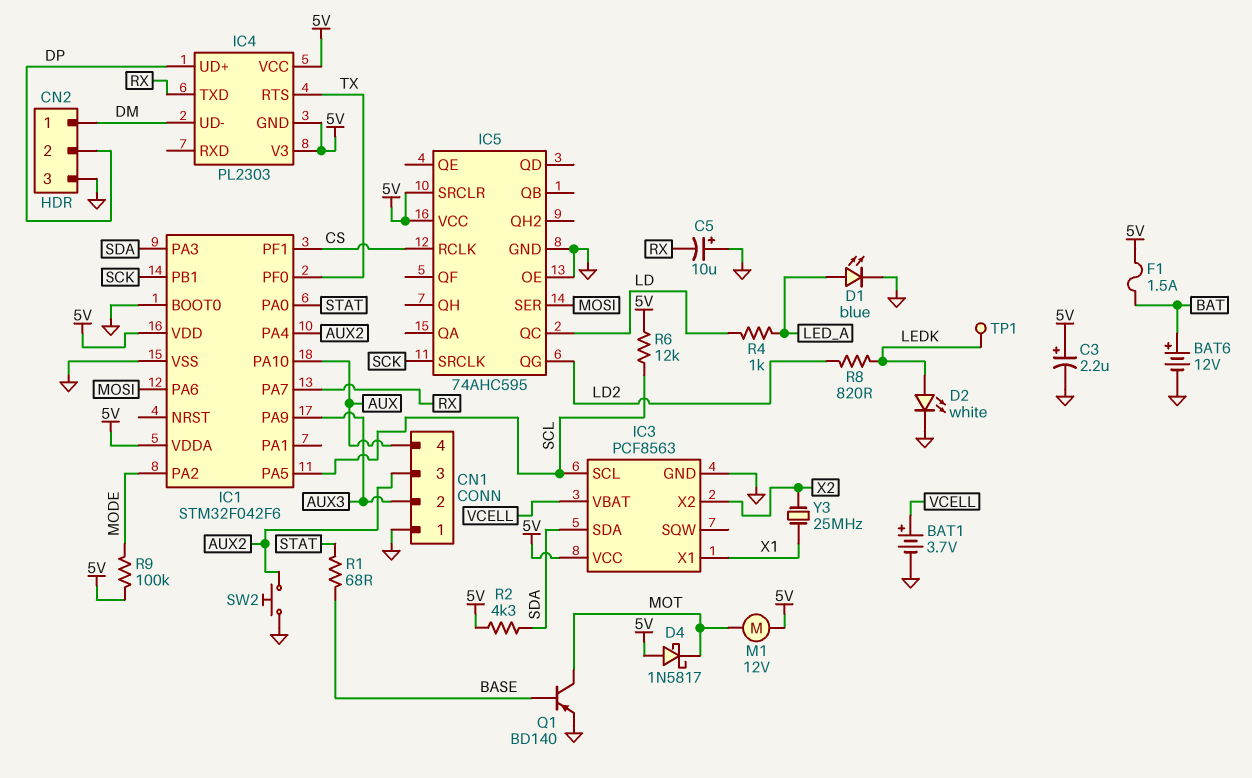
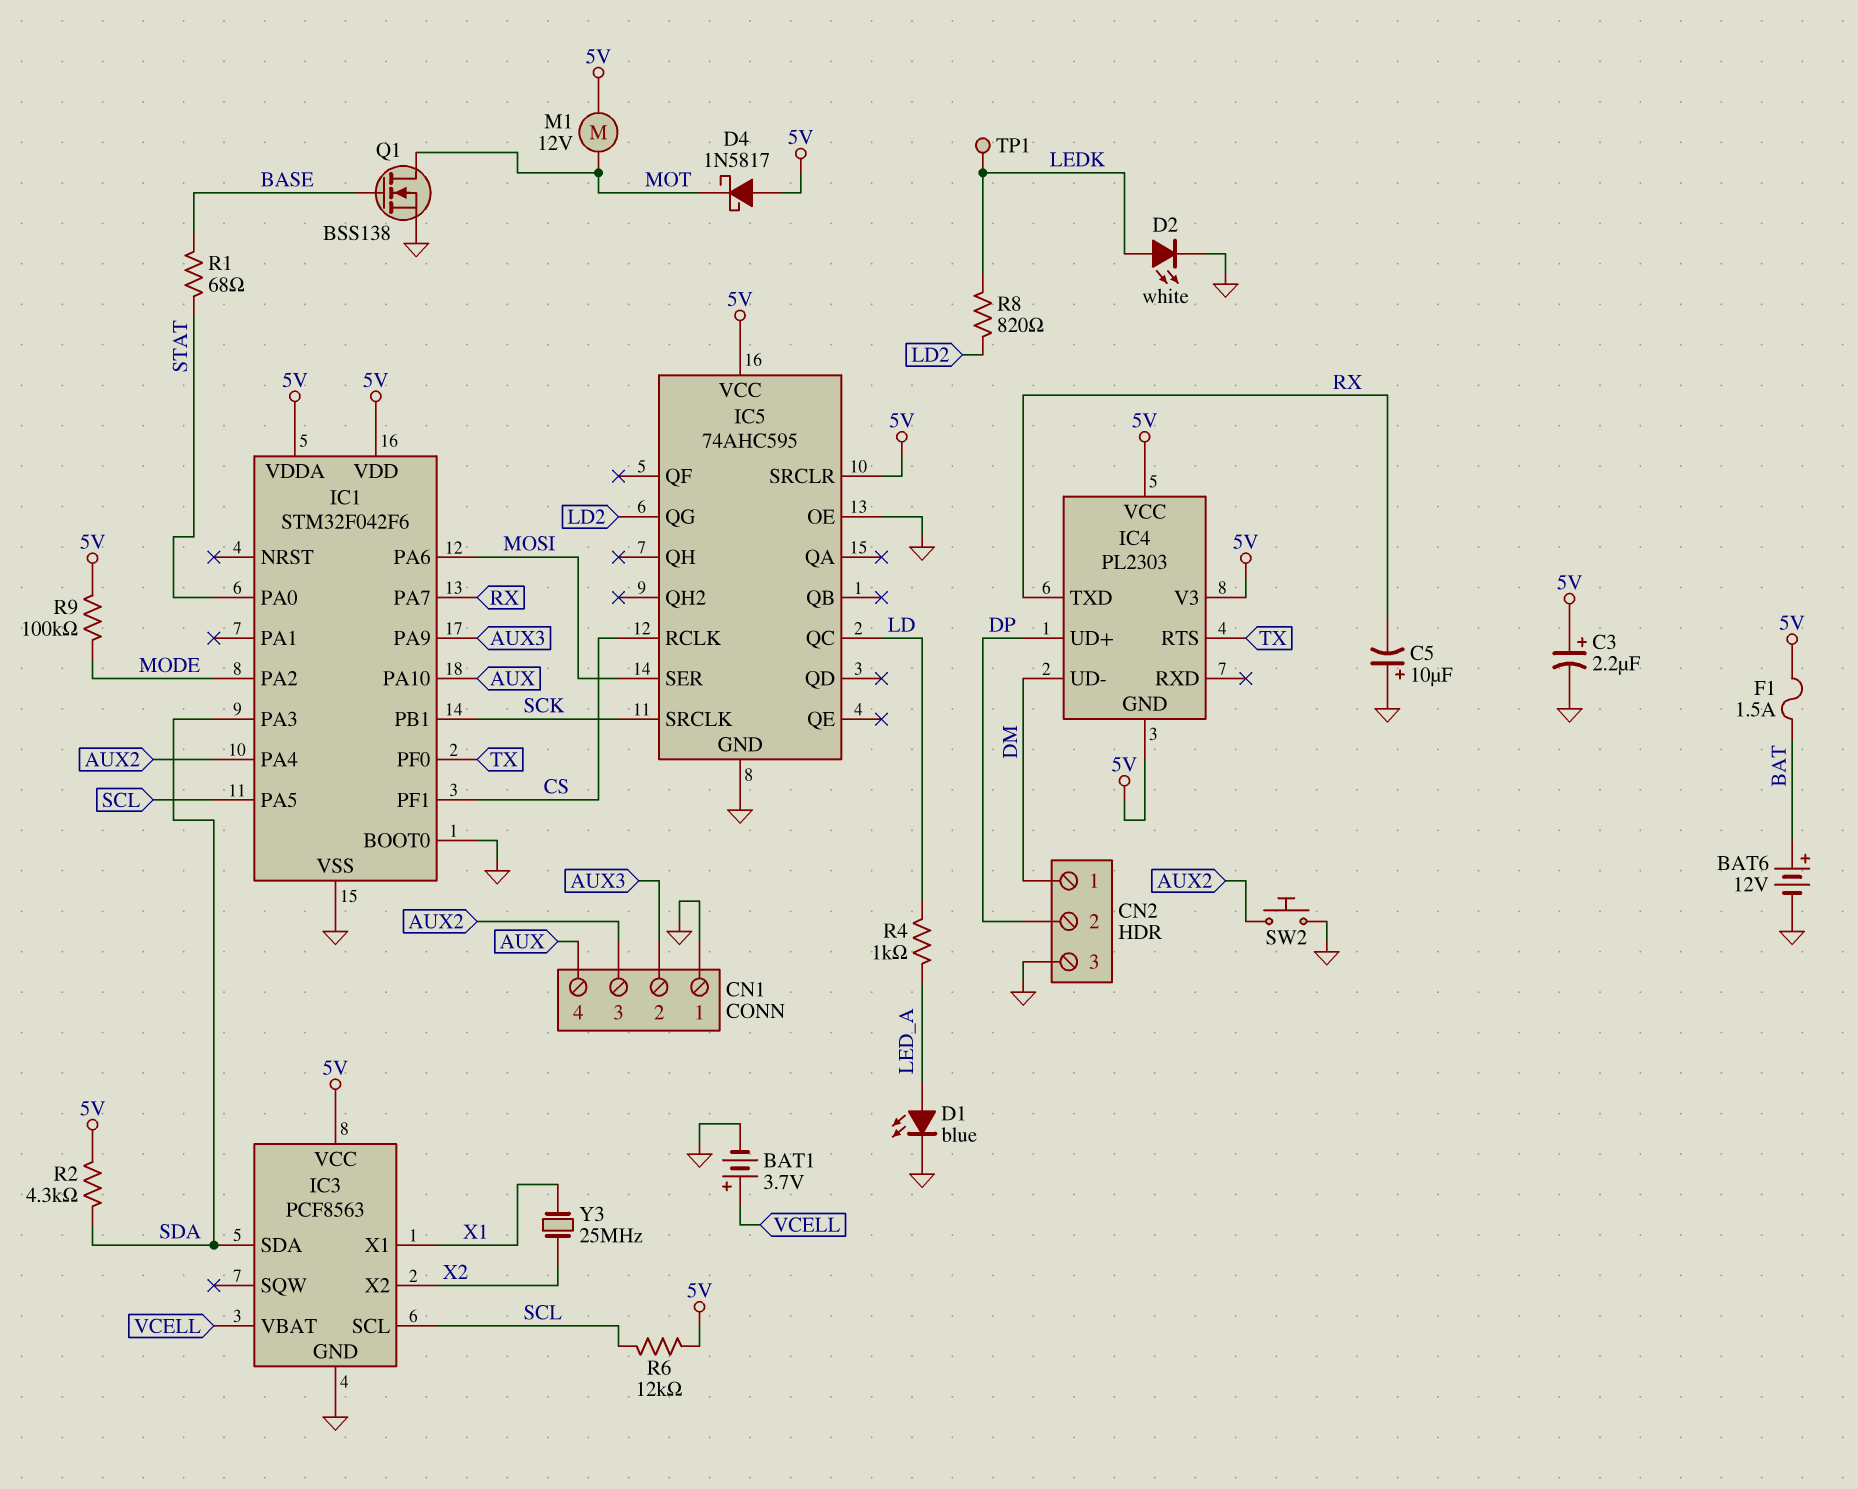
Q1: PNP BD140 (B BASE, C MOT, E GND) -> NMOS BSS138 (G BASE, D MOT, S GND)

